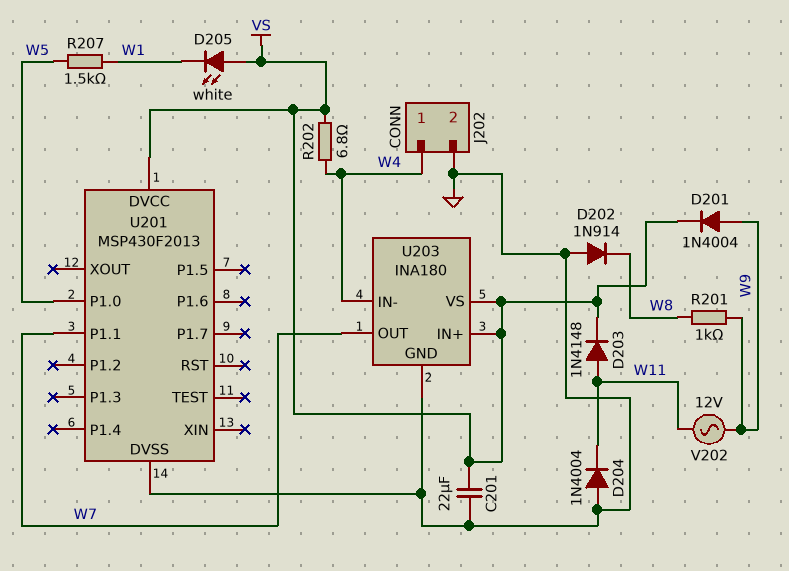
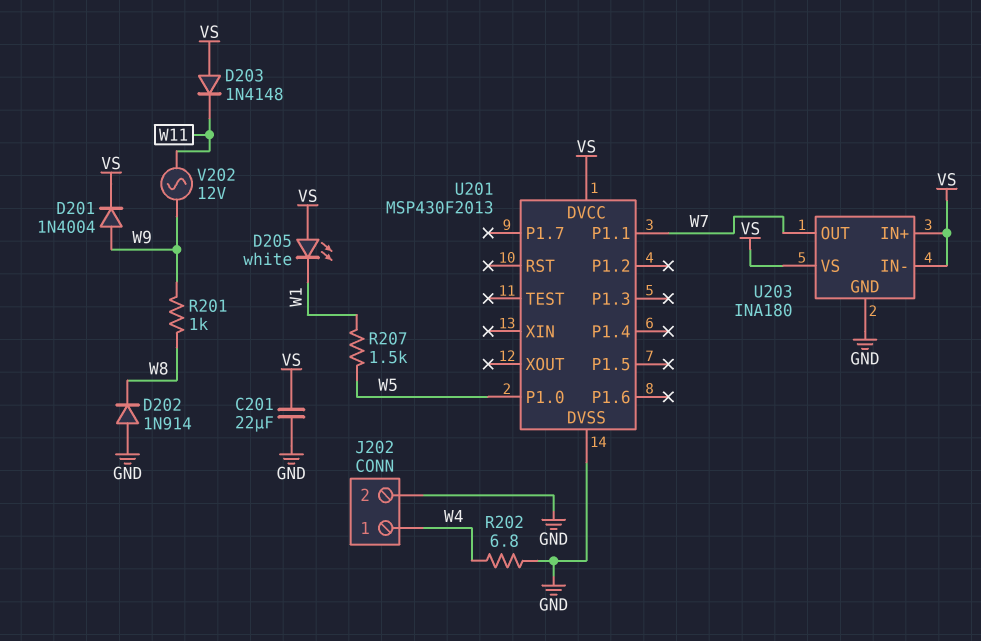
D203: diode 1N4148 (A W11, K VS) -> diode 1N4148 (A VS, K W11)
D204: diode 1N4004 (A GND, K W11) -> none
R202: 6.8 (VS, W4) -> 6.8 (GND, W4)
U203 pin IN-: W4 -> VS

